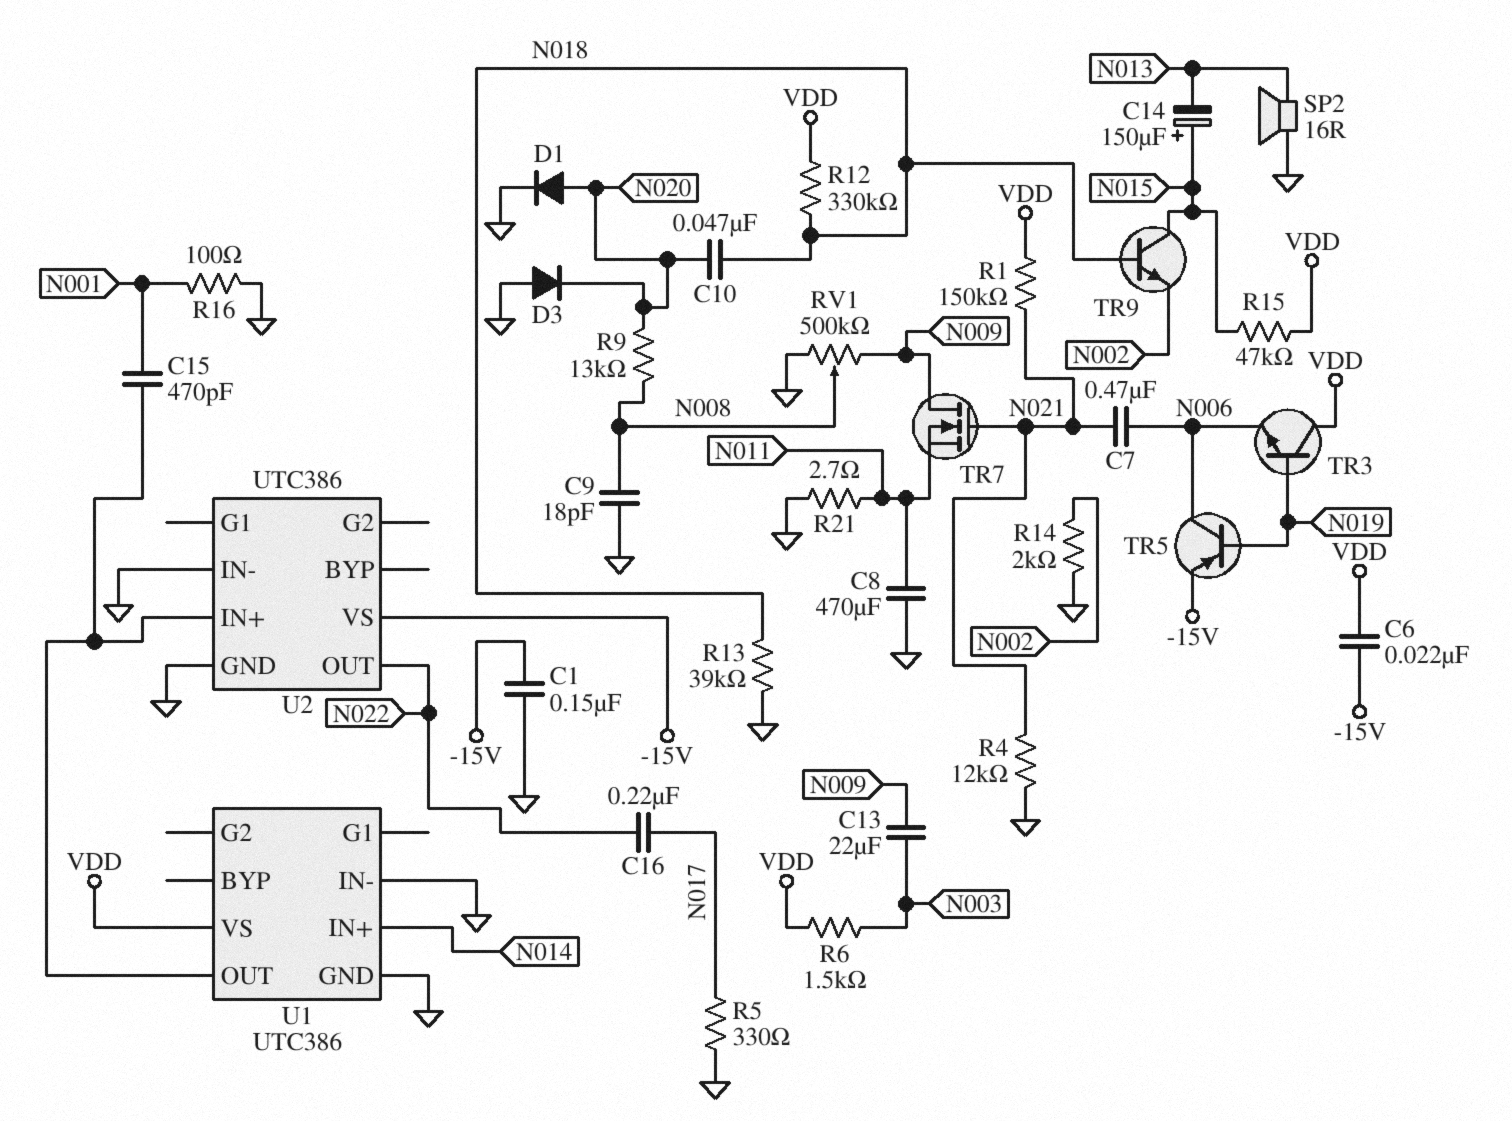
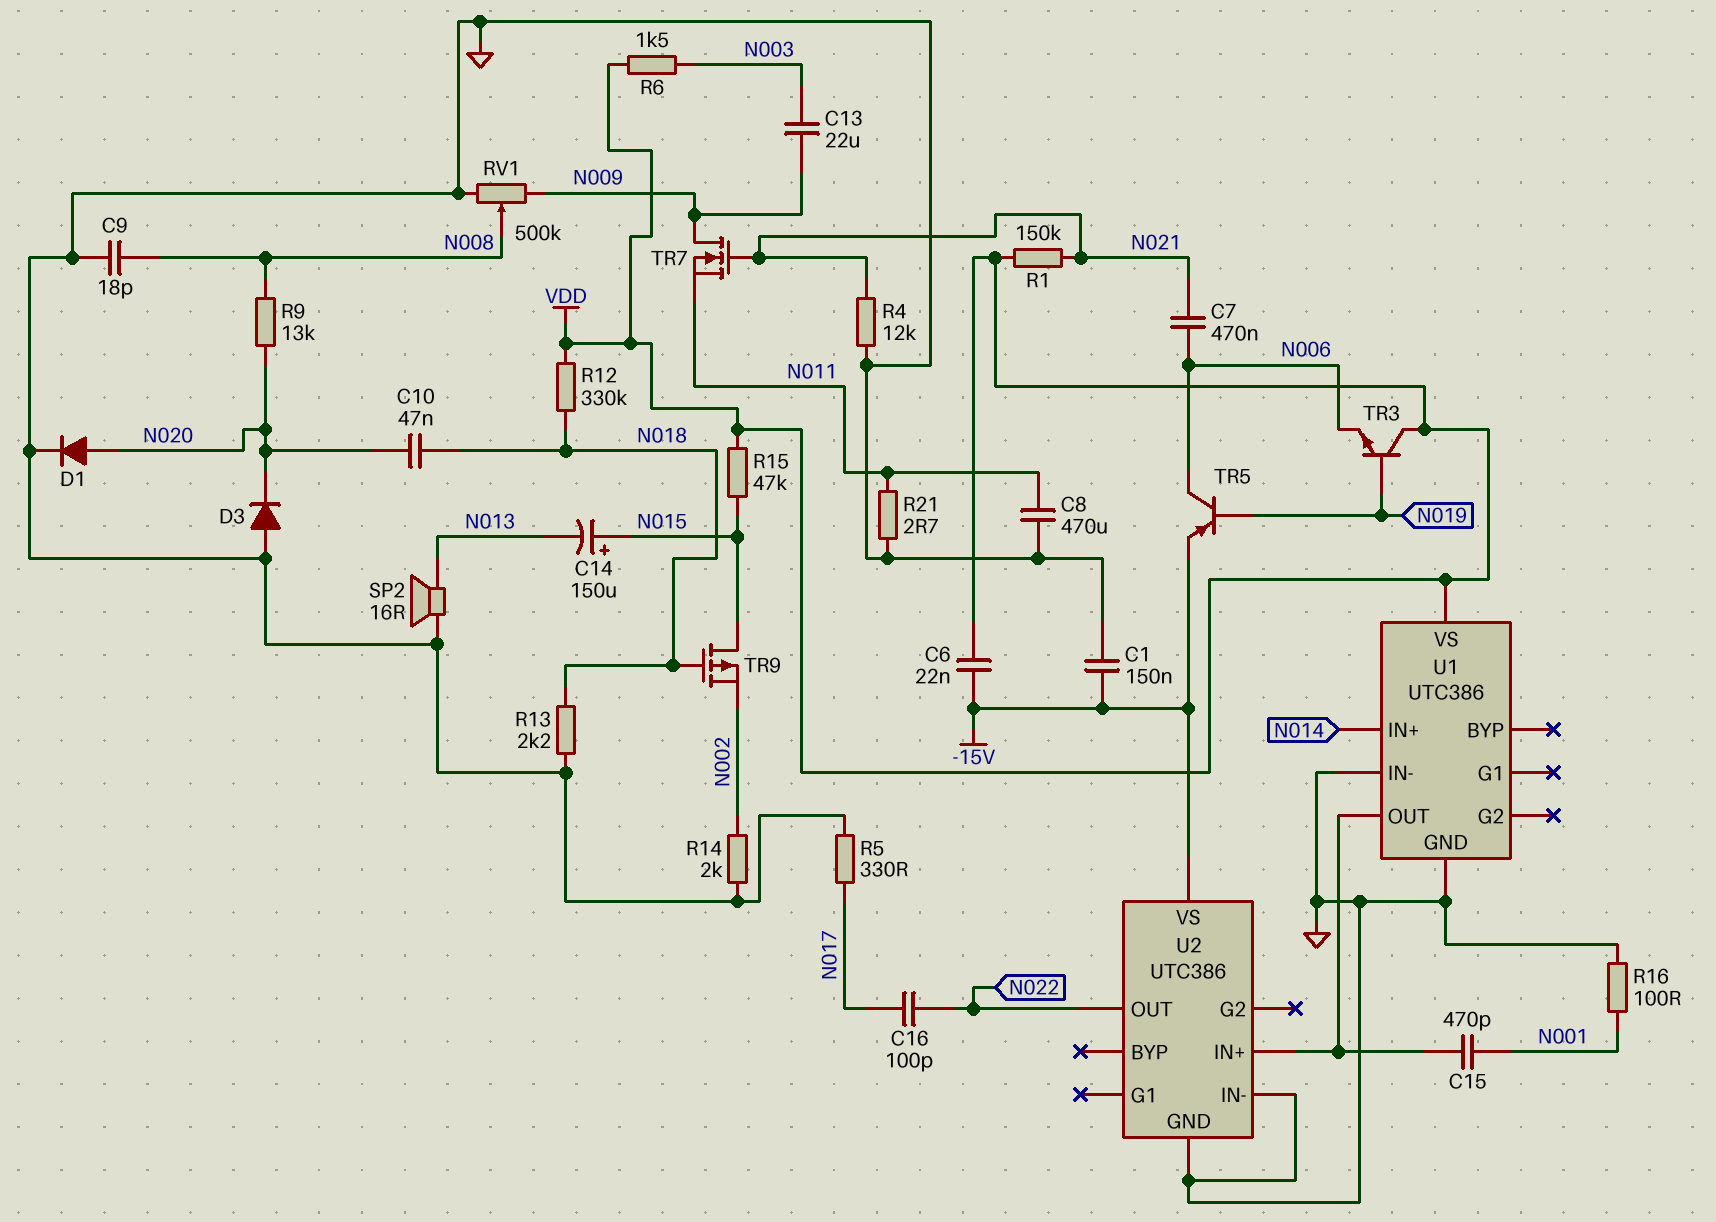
C16: 220nF (N017, N022) -> 100pF (N017, N022)
R13: 39k (GND, N018) -> 2.2k (GND, N018)
TR9: NPN (B N018, C N015, E N002) -> PMOS (G N018, D N015, S N002)

